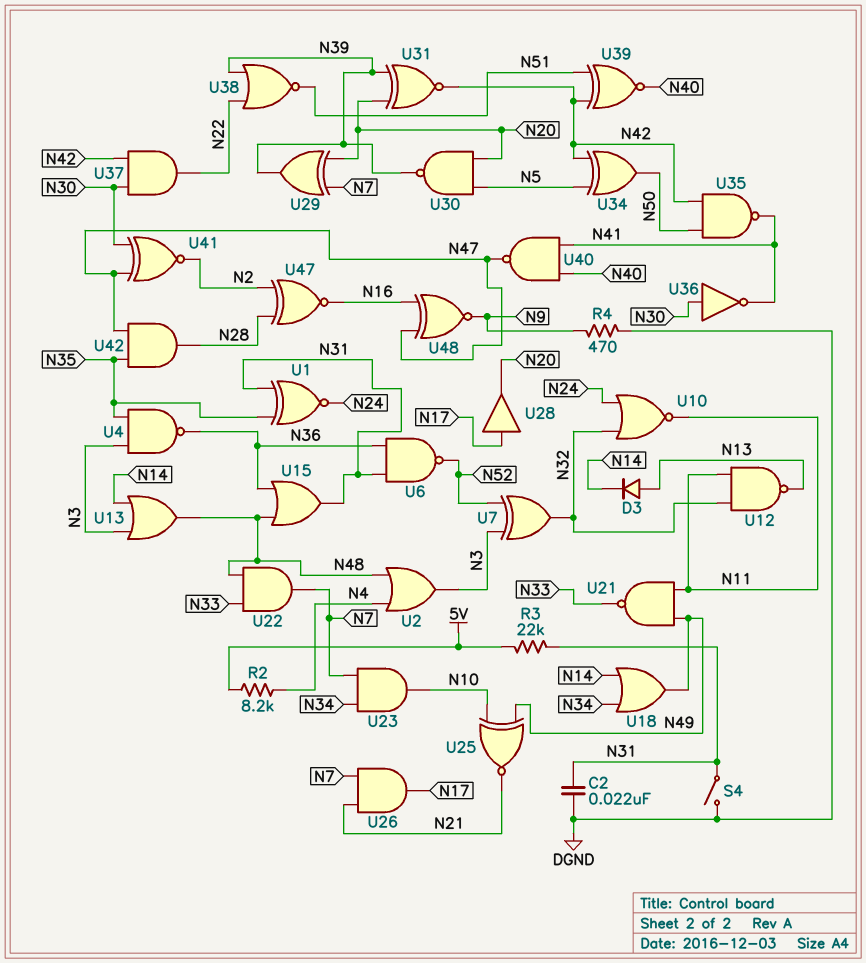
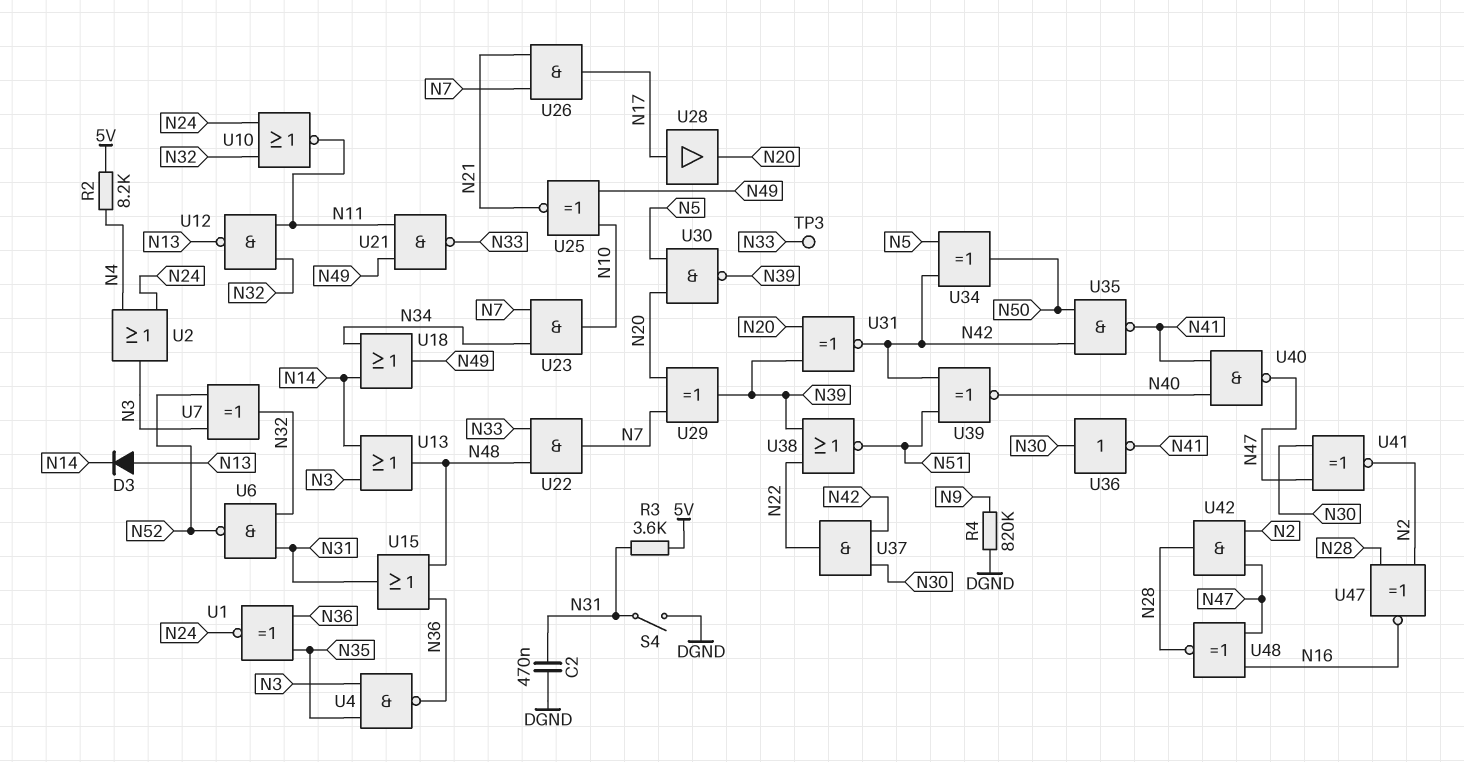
C2: 22nF (DGND, N31) -> 470nF (DGND, N31)
R3: 22k (5V, N31) -> 3.6k (5V, N31)
R4: 470 (DGND, N9) -> 820k (DGND, N9)
TP3: none -> test point (N33)
U1: XNOR (in N31, in N35, out N24) -> XNOR (in N35, in N36, out N24)
U2: OR (in N4, in N48, out N3) -> OR (in N4, in N24, out N3)
U6: NAND (in N31, in N36, out N52) -> NAND (in N31, in N32, out N52)
U42: AND (in N35, in N47, out N28) -> AND (in N2, in N47, out N28)
U48: XNOR (in N16, in N47, out N9) -> XNOR (in N16, in N47, out N28)

